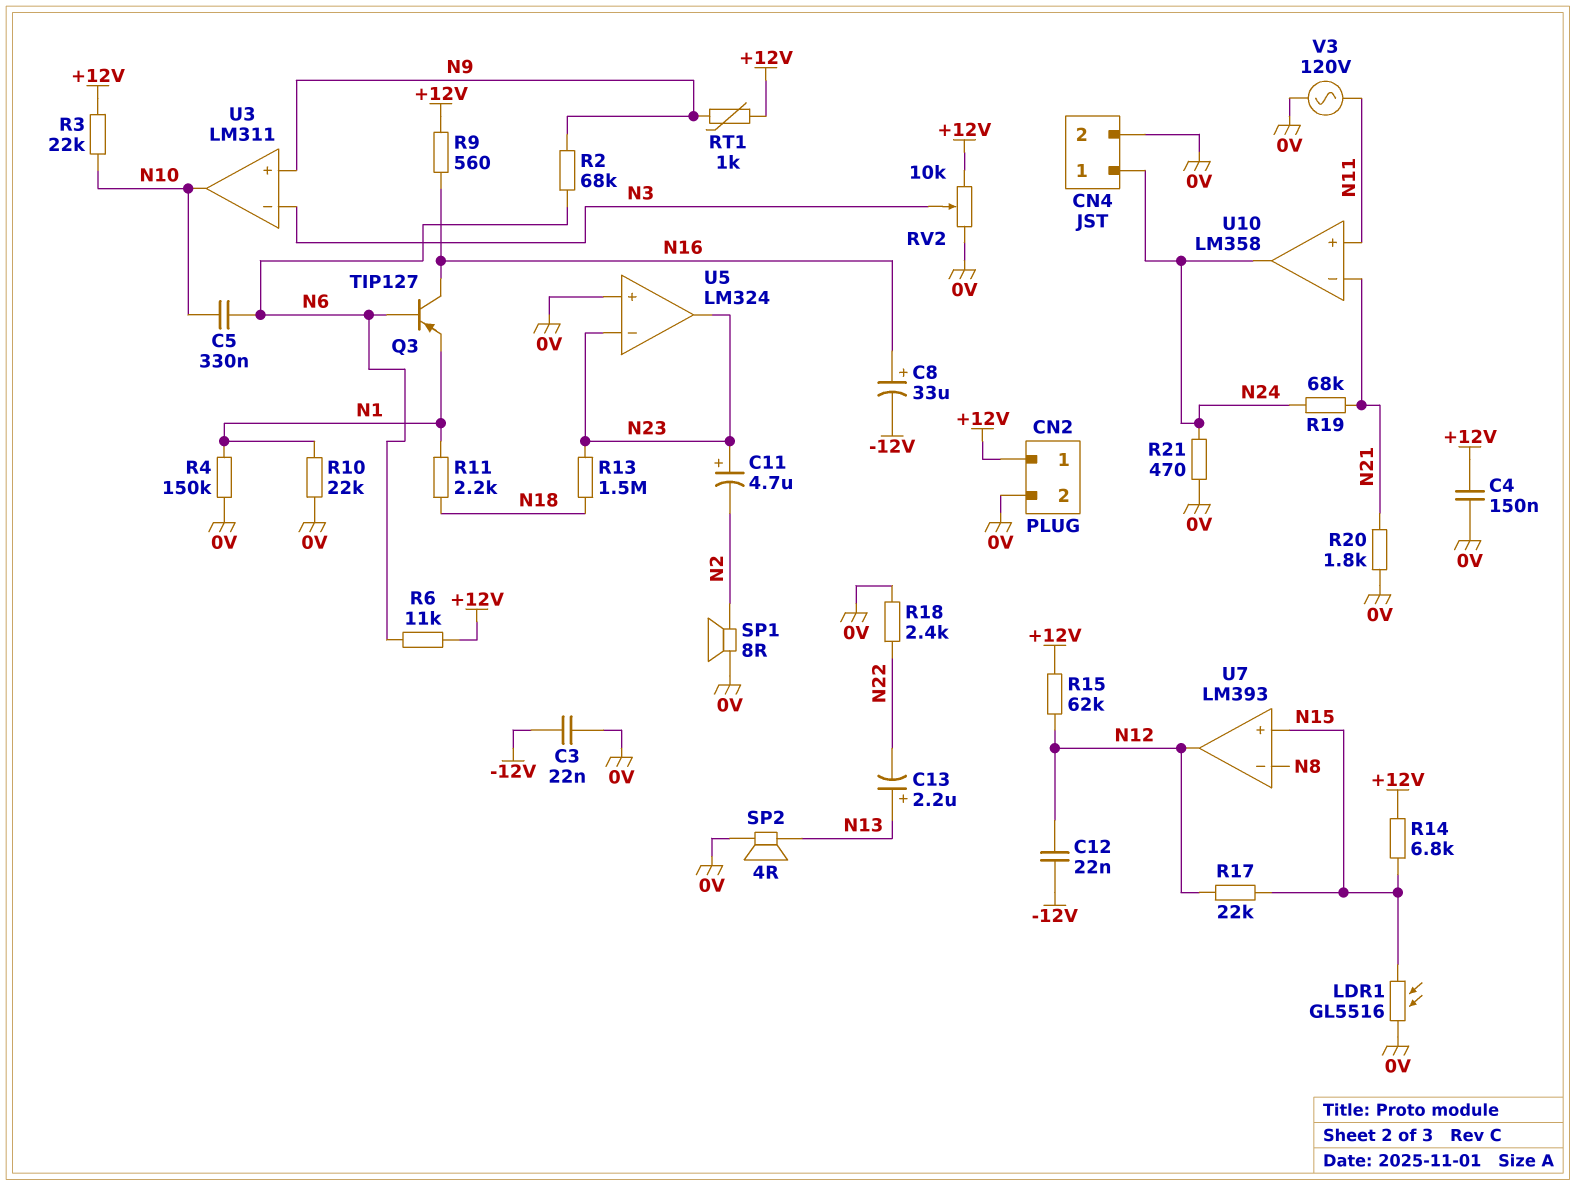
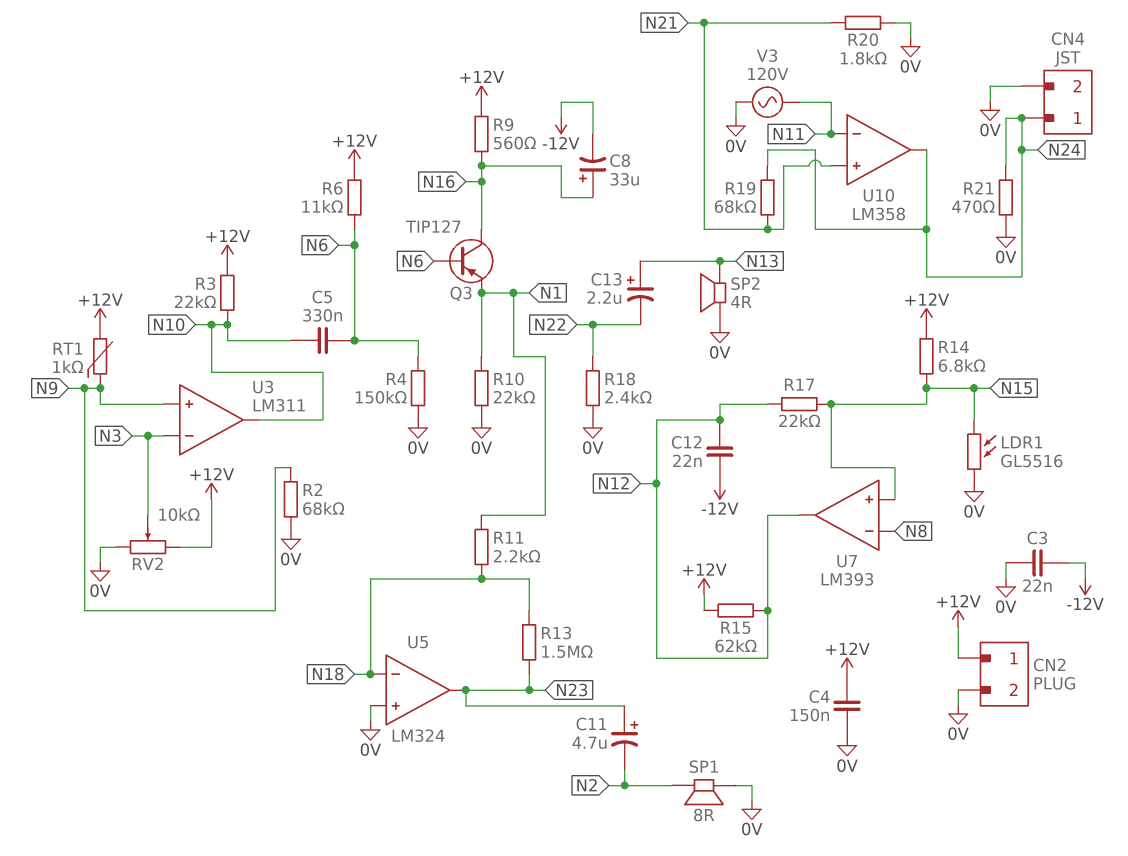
R2: 68k (N6, N9) -> 68k (0V, N9)
R4: 150k (0V, N1) -> 150k (0V, N6)
U5 pin in-: N23 -> N18
U10 pin in+: N11 -> N21
U10 pin in-: N21 -> N11

